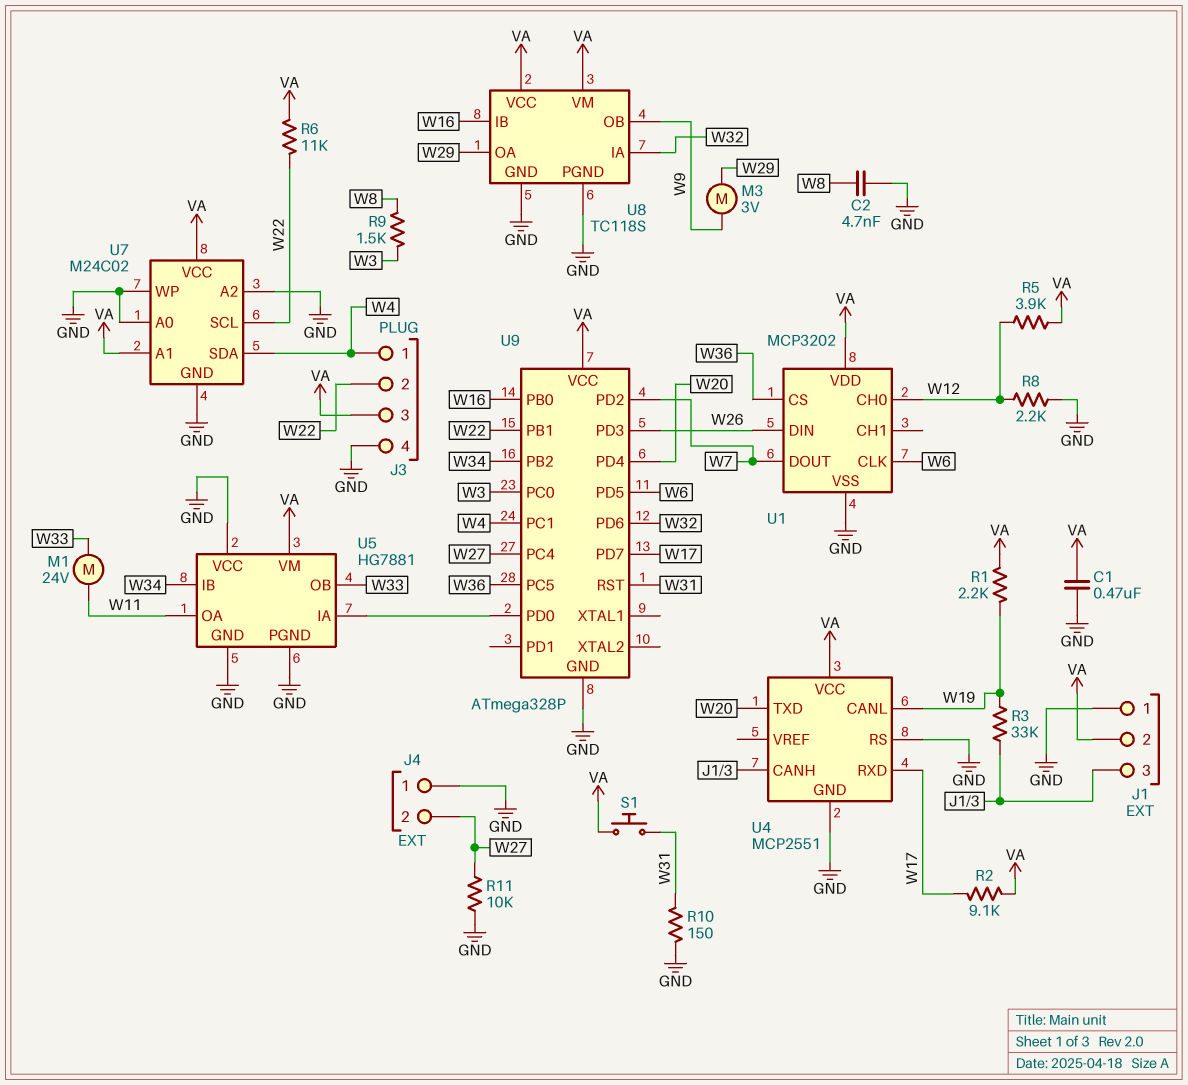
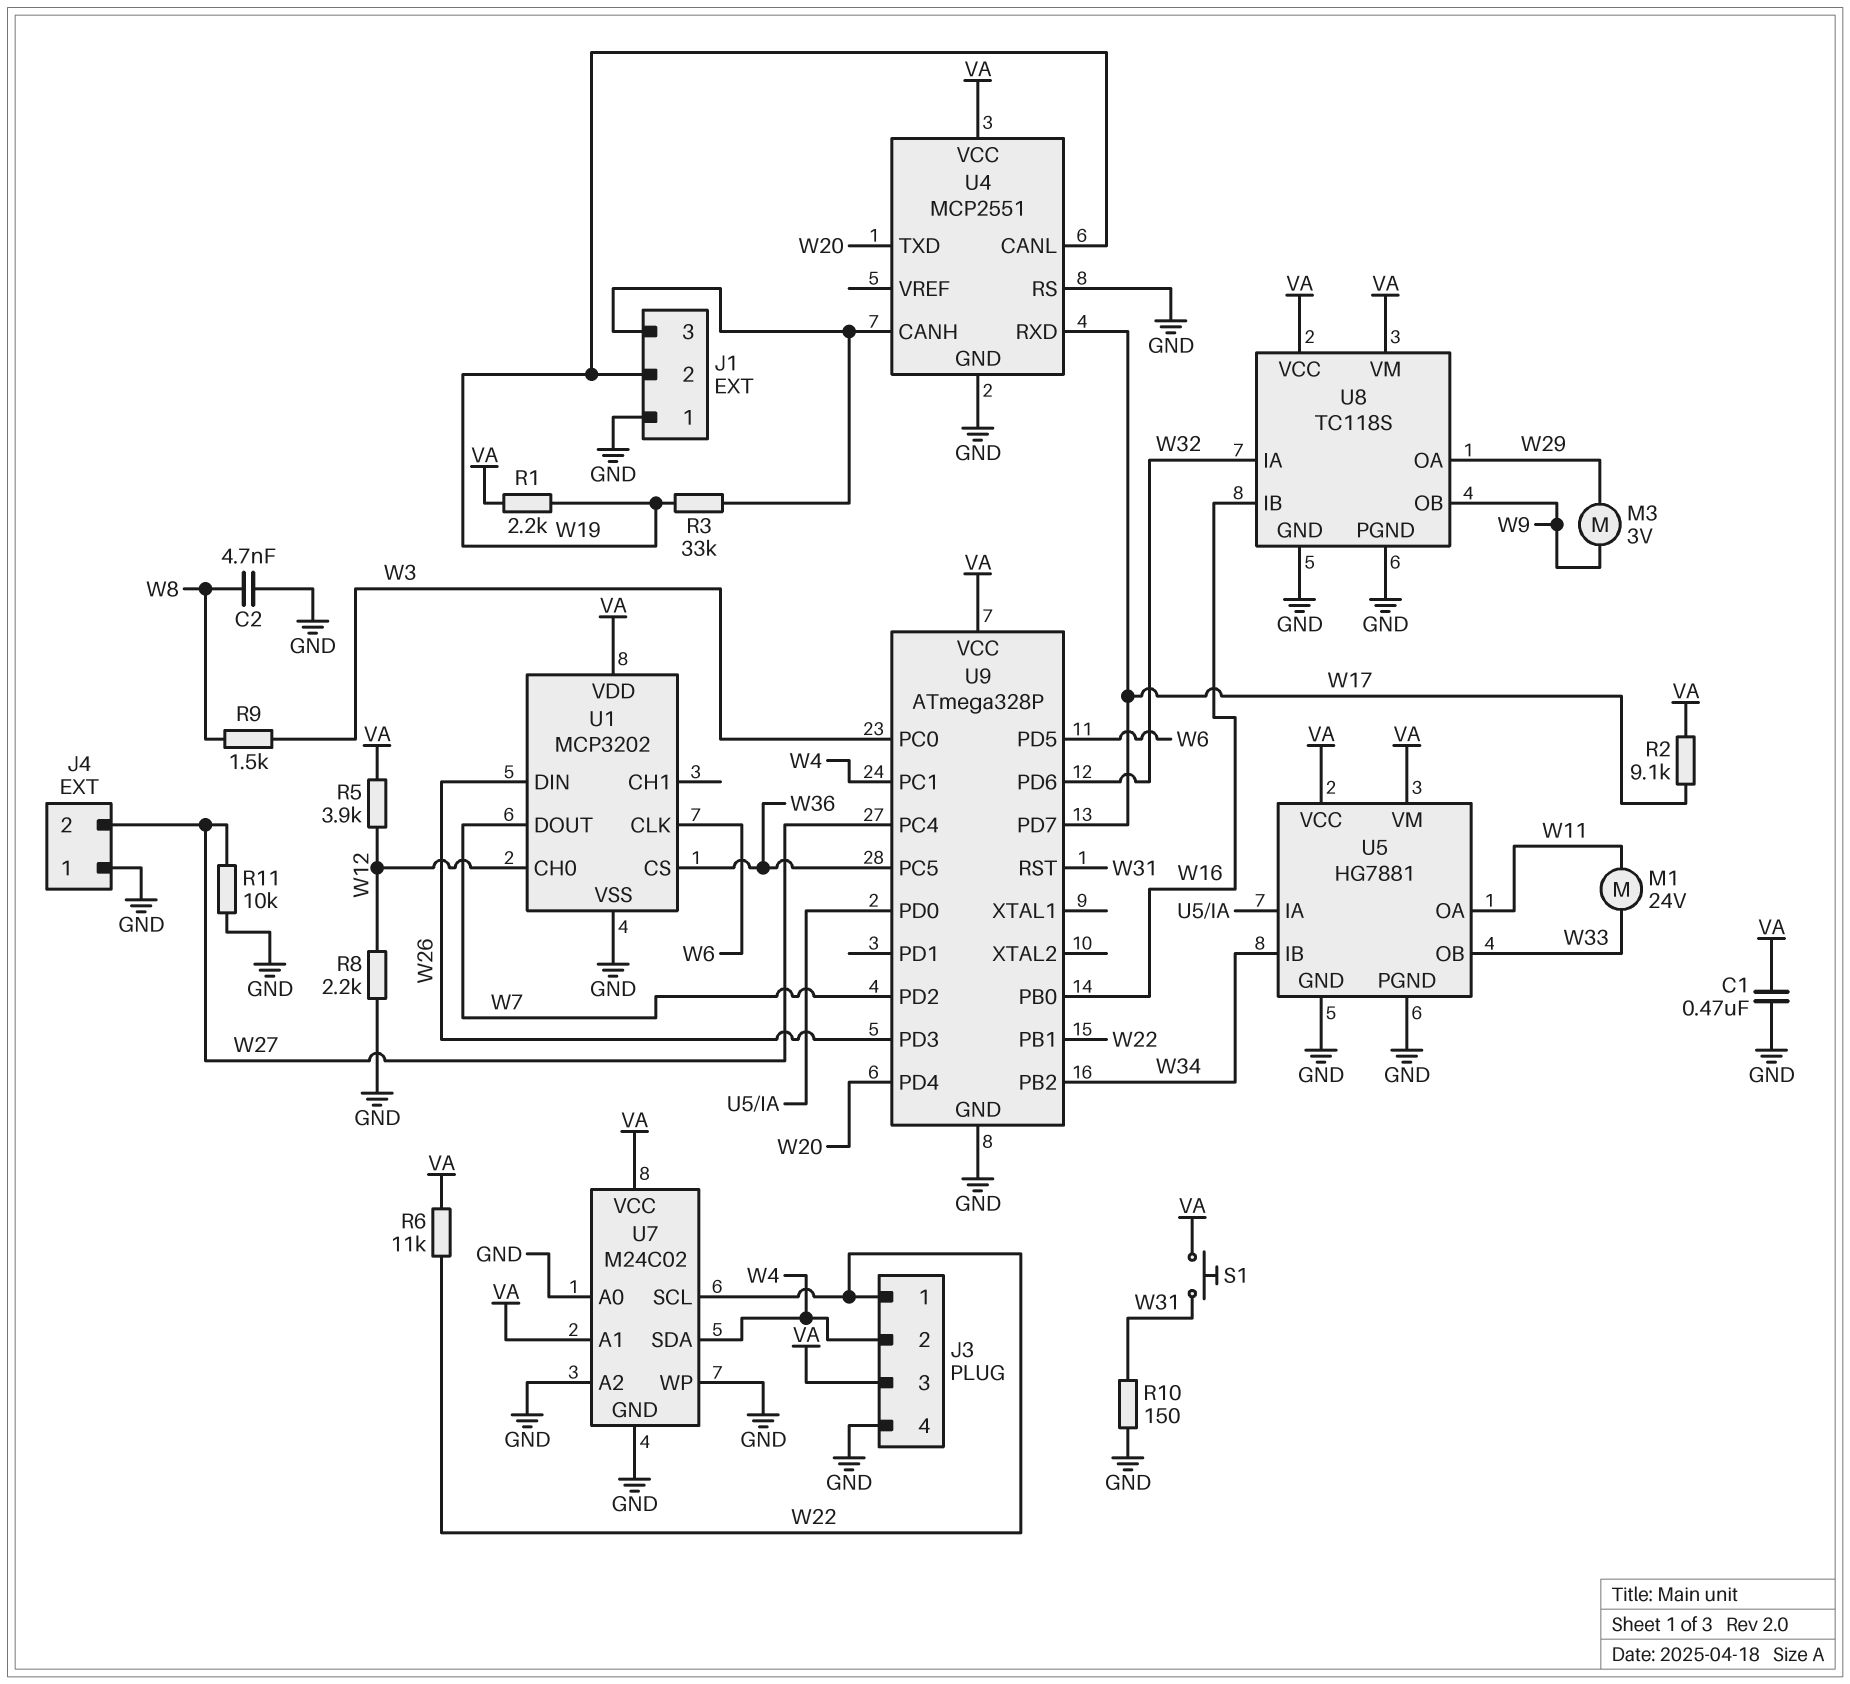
J1 pin 2: VA -> W19
J3 pin 1: W4 -> W22
J3 pin 2: W22 -> W4
U5 pin VCC: GND -> VA

